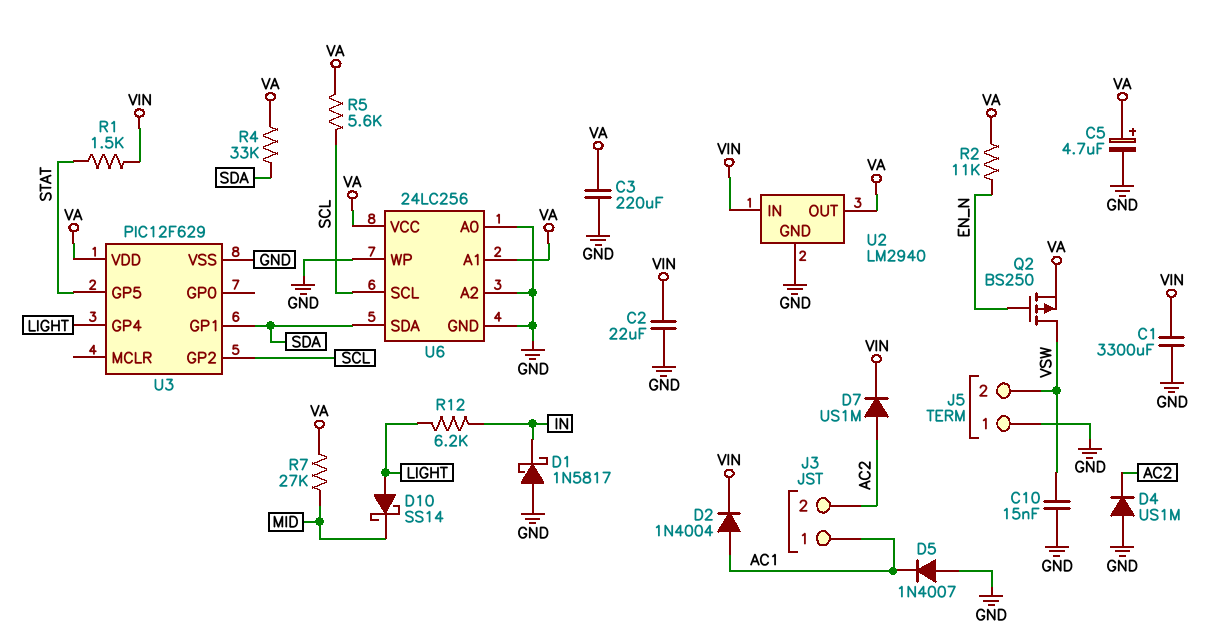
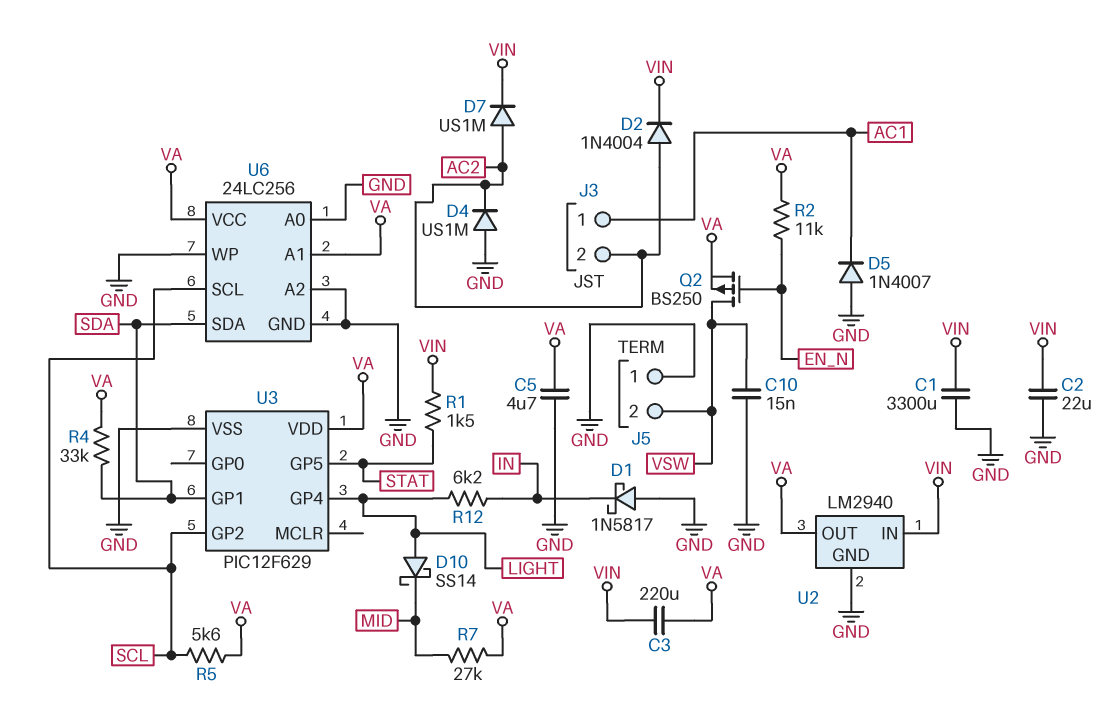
C3: 220uF (GND, VA) -> 220uF (VA, VIN)
C5: 4.7uF (plus VA, minus GND) -> 4.7uF (GND, VA)
D2: diode 1N4004 (A AC1, K VIN) -> diode 1N4004 (A AC2, K VIN)

